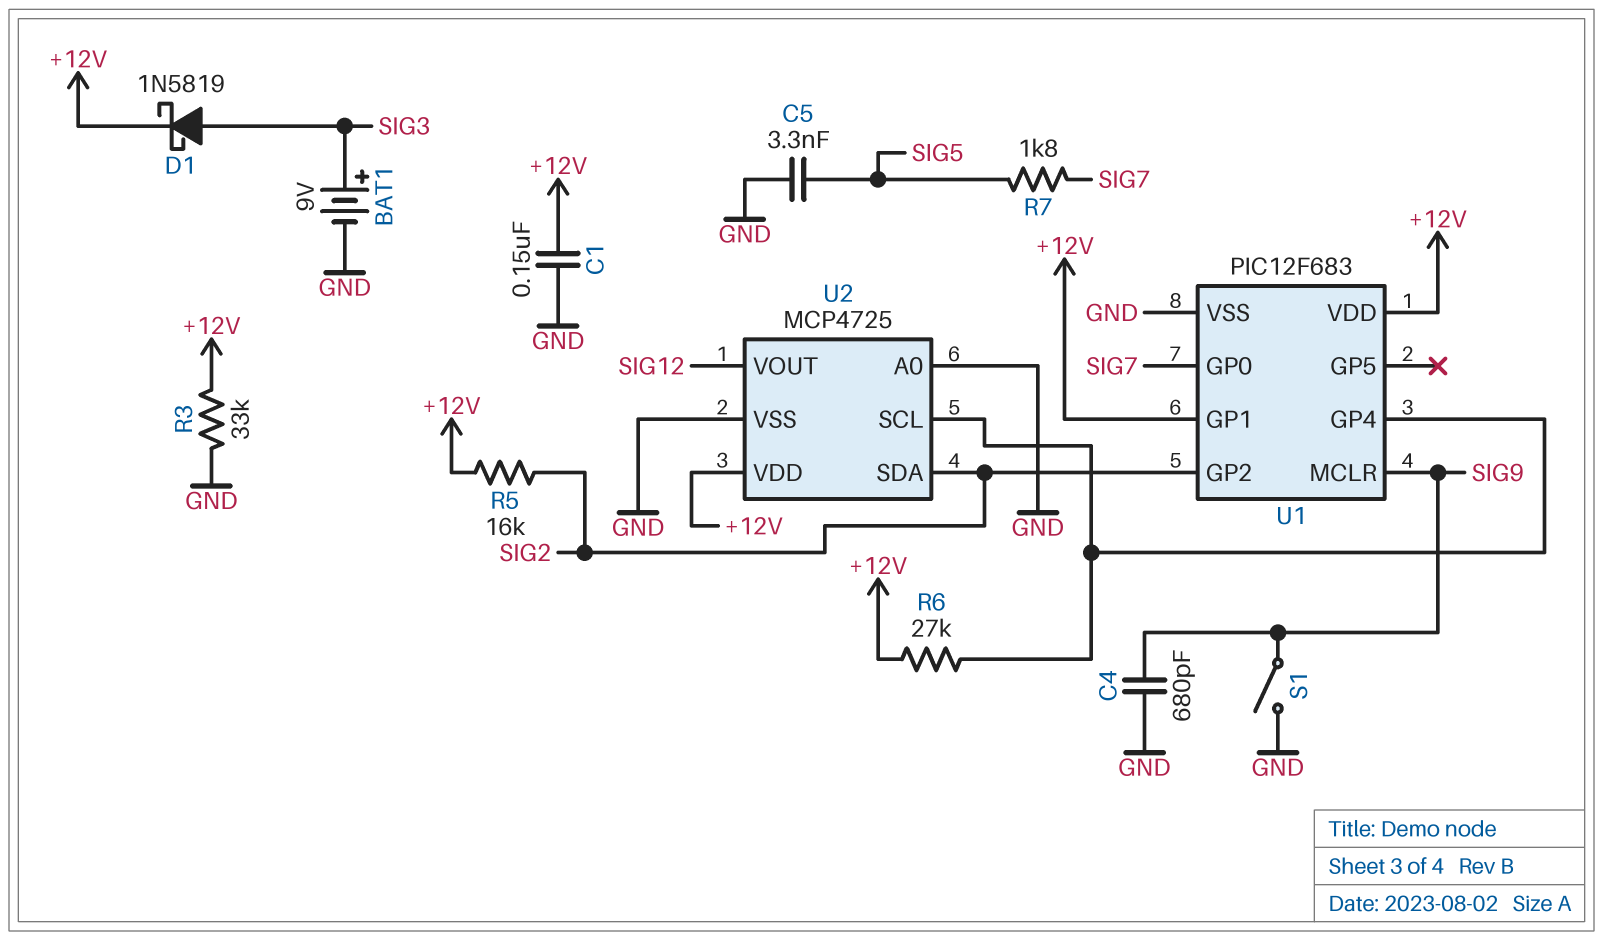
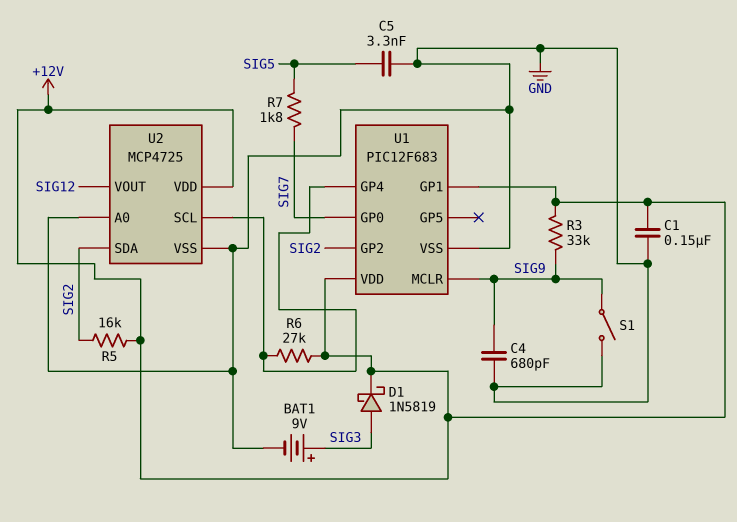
R3: 33k (+12V, GND) -> 33k (+12V, SIG9)

